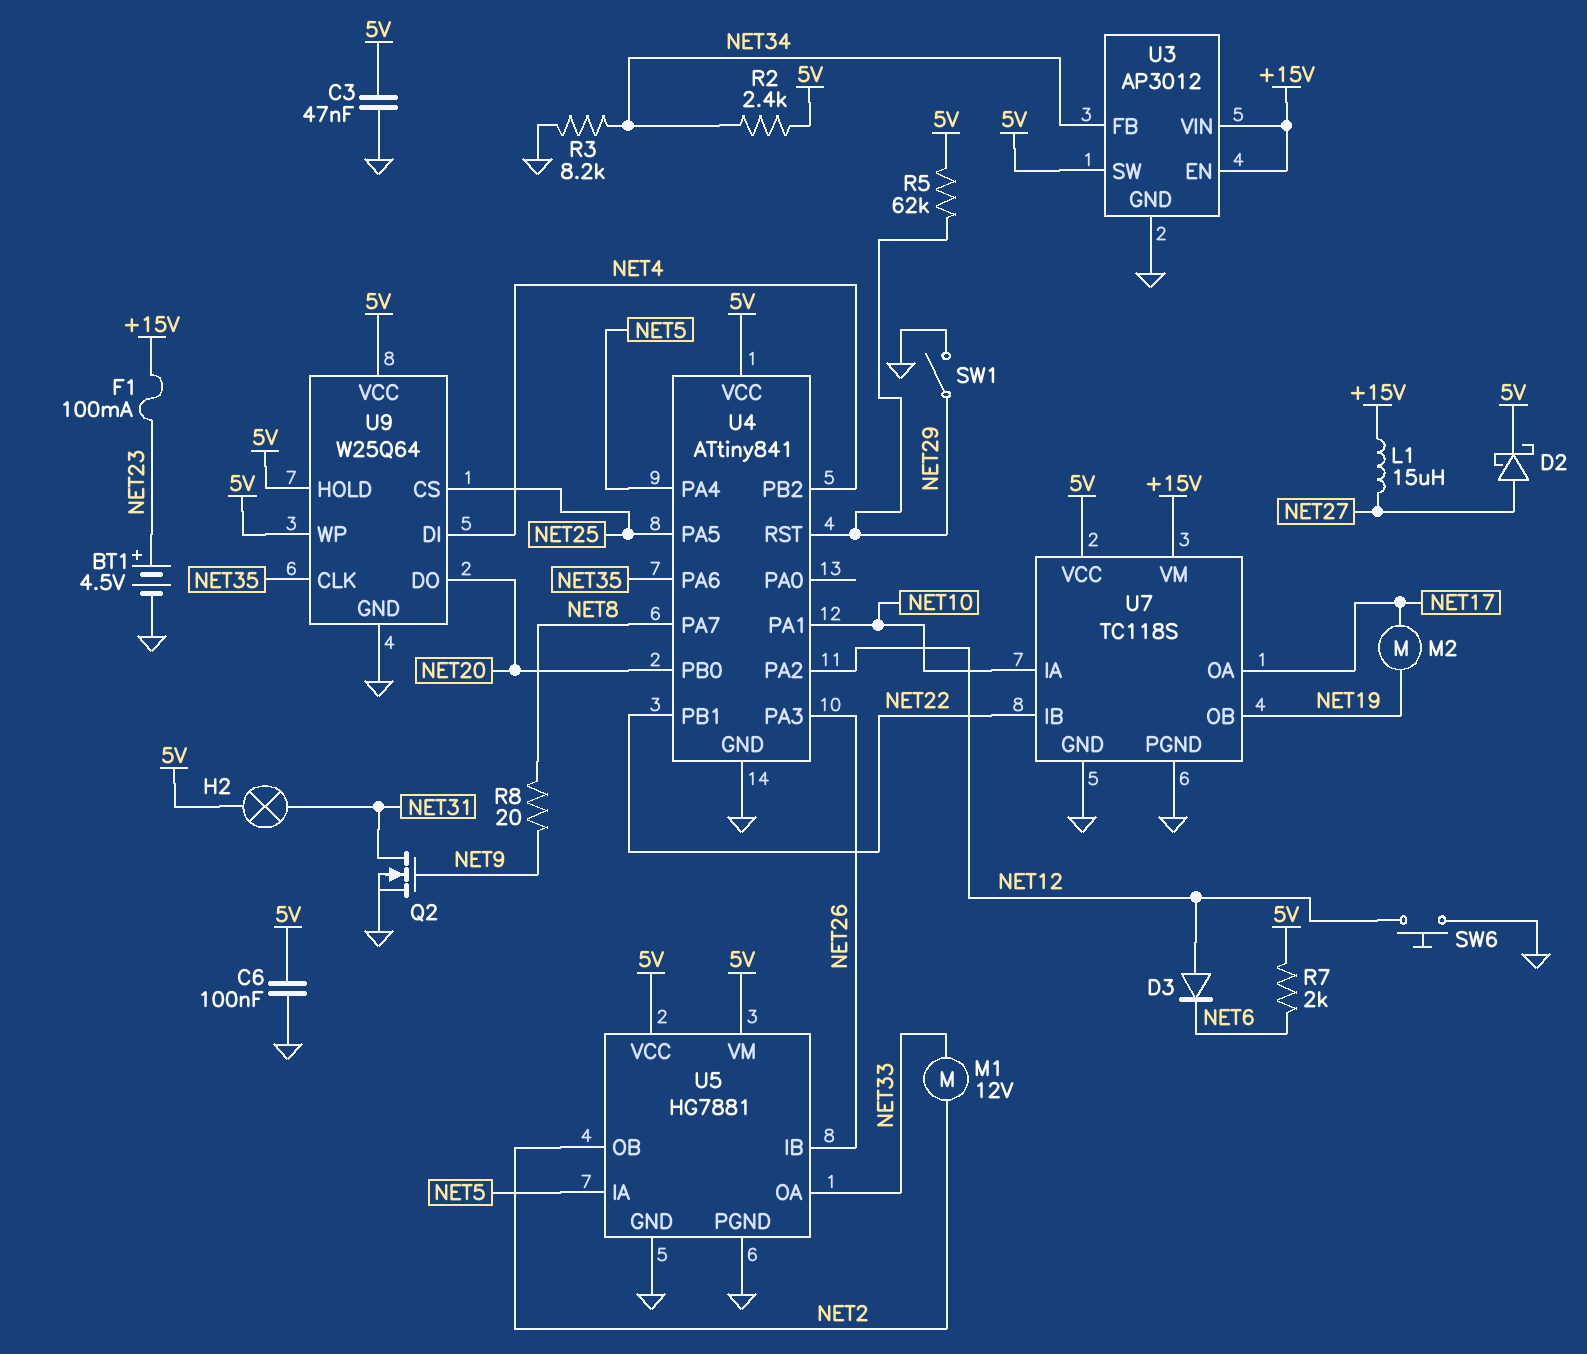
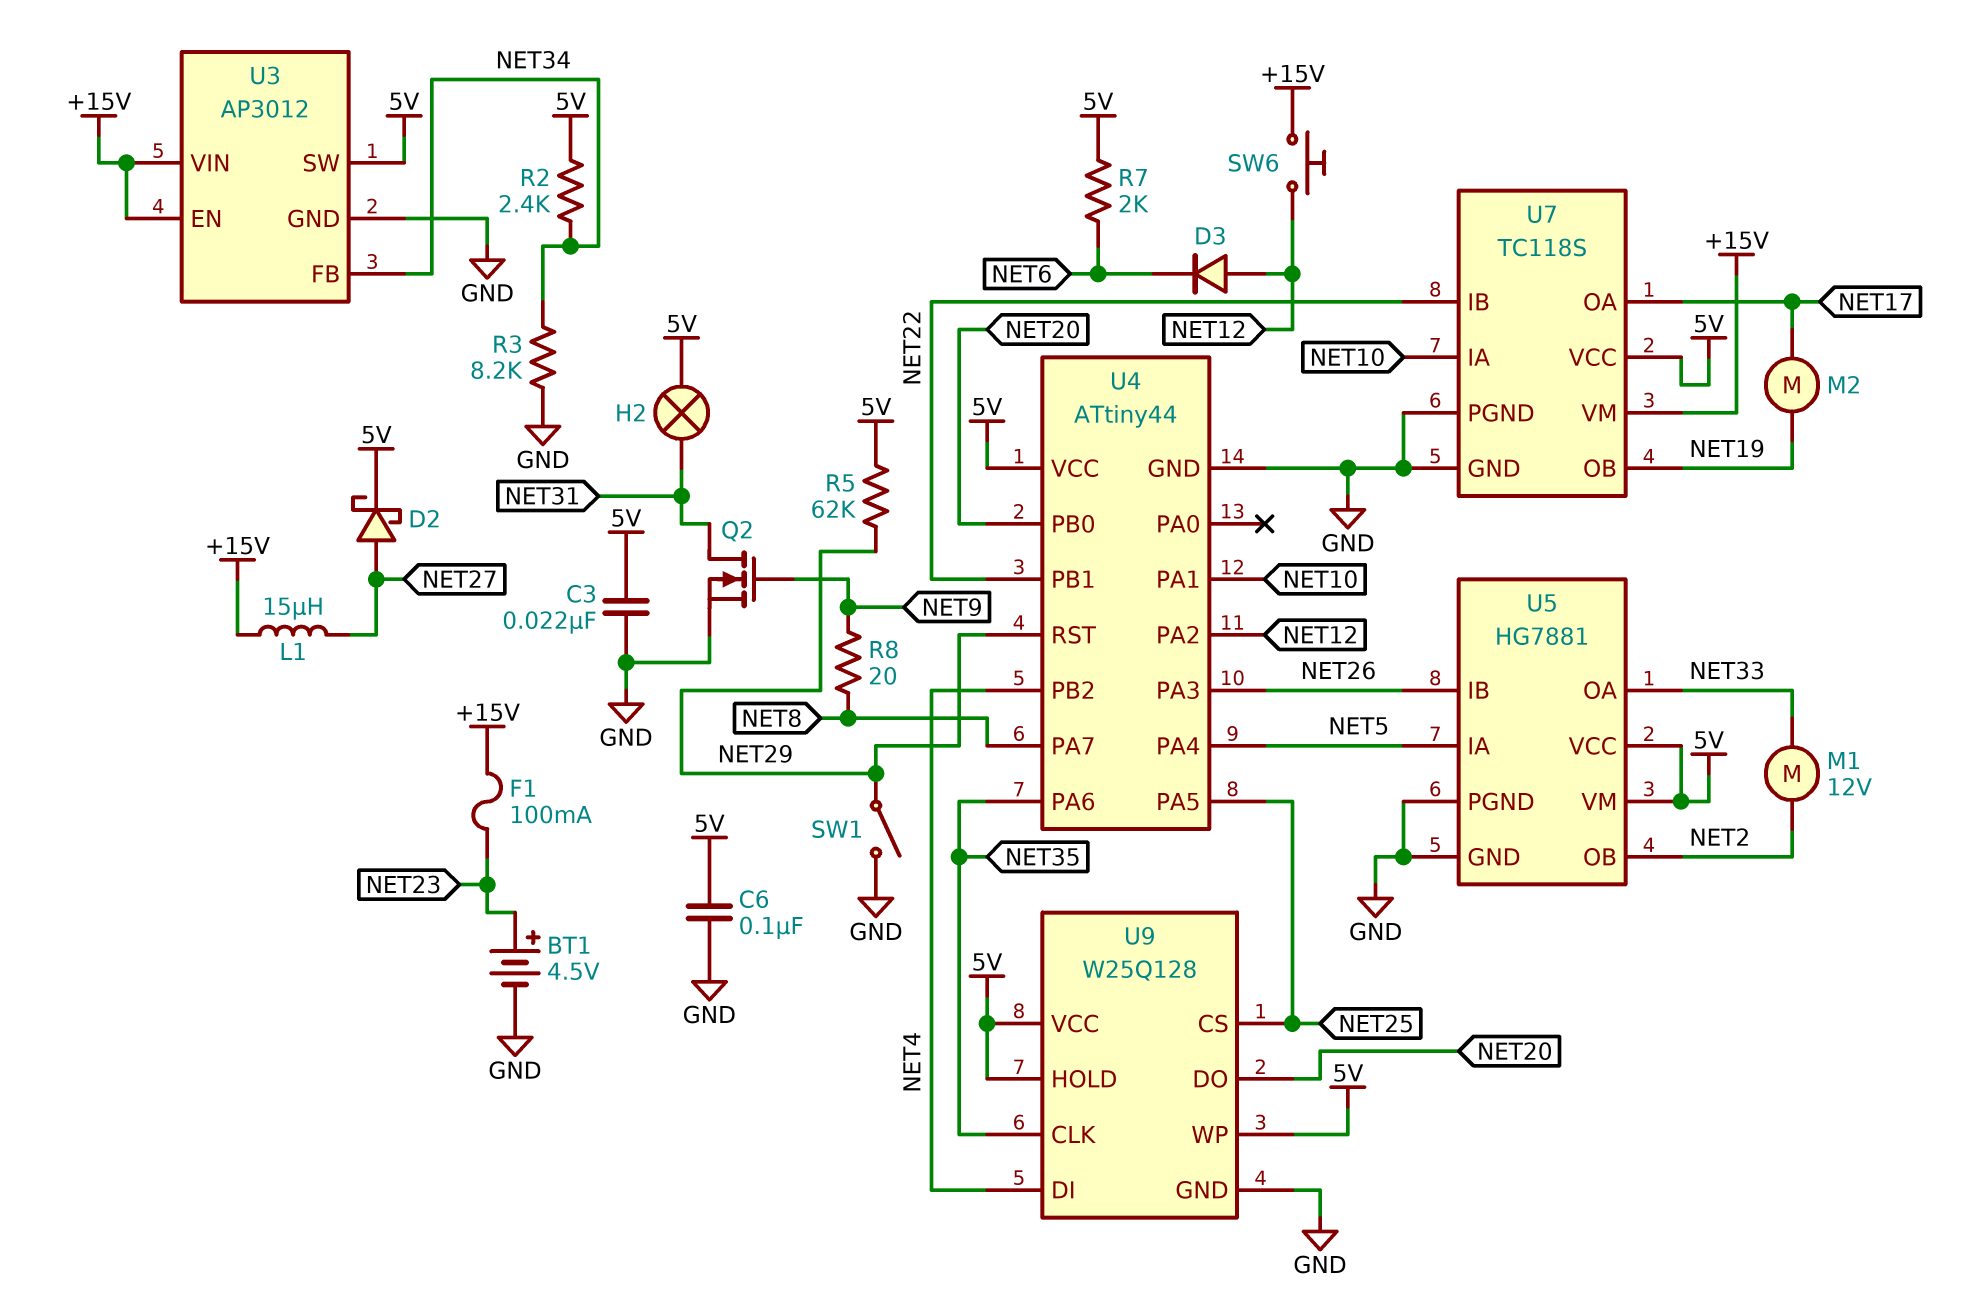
C3: 47nF (5V, GND) -> 22nF (5V, GND)
SW6: button (GND, NET12) -> button (+15V, NET12)
U4: ATtiny841 -> ATtiny44
U9: W25Q64 -> W25Q128

